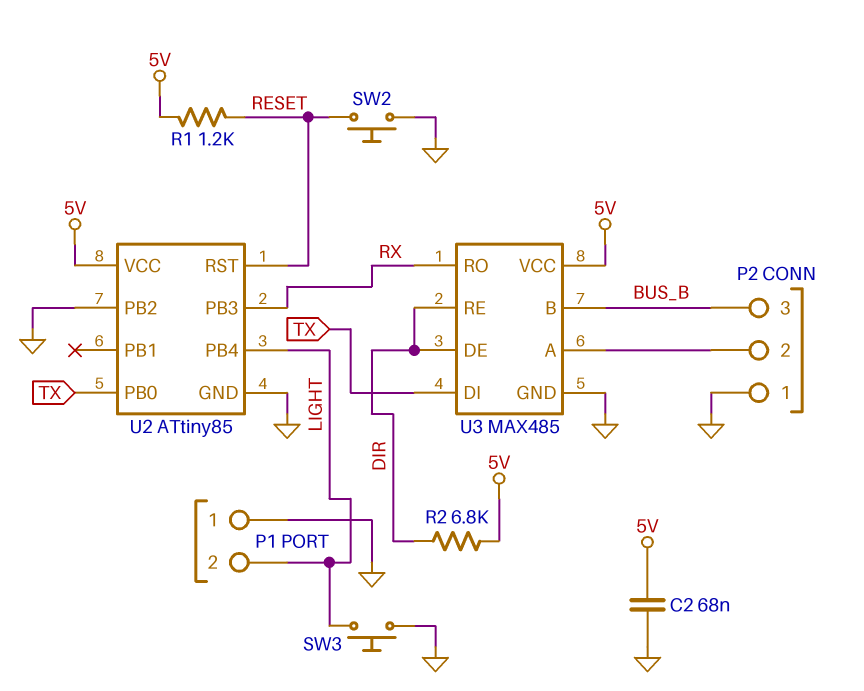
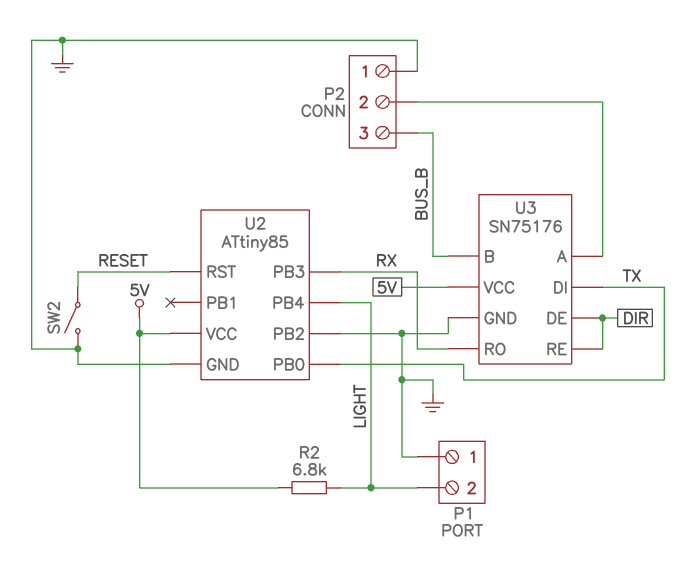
C2: 68nF (5V, GND) -> none
R1: 1.2k (5V, RESET) -> none
R2: 6.8k (5V, DIR) -> 6.8k (5V, LIGHT)
SW2: button (GND, RESET) -> switch (GND, RESET)
SW3: button (GND, LIGHT) -> none
U3: MAX485 -> SN75176

